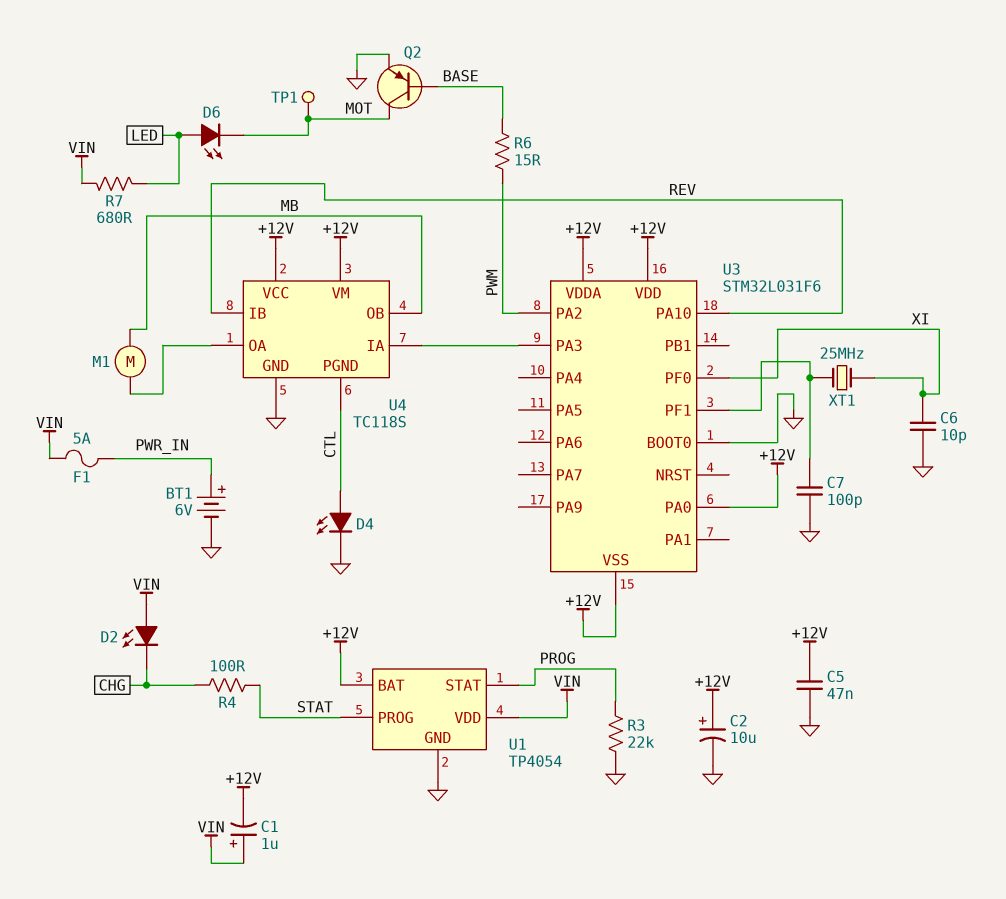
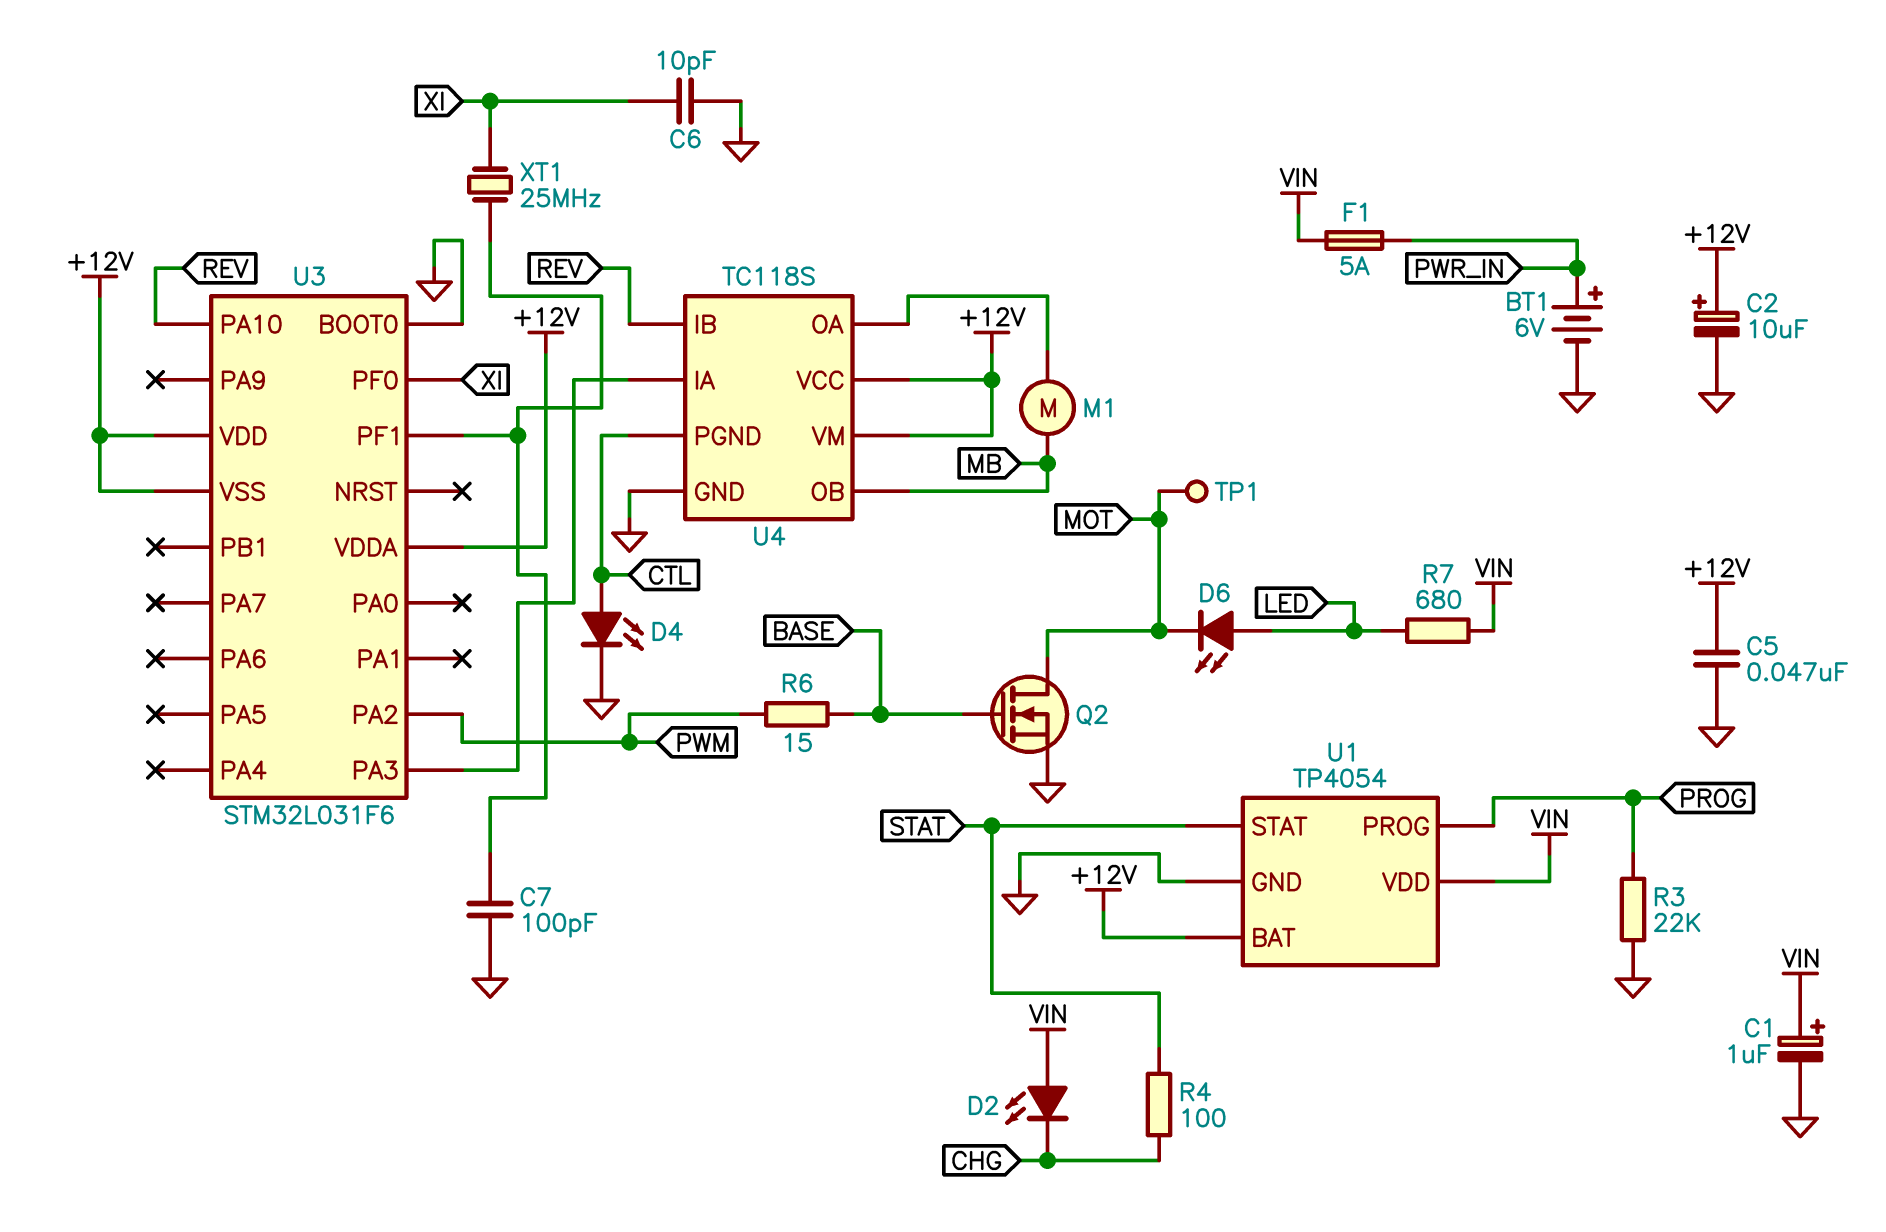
C1: 1uF (plus VIN, minus +12V) -> 1uF (plus VIN, minus GND)
Q2: PNP (B BASE, C MOT, E GND) -> NMOS (G BASE, D MOT, S GND)
U1 pin PROG: STAT -> PROG
U1 pin STAT: PROG -> STAT
U3 pin PA0: +12V -> none

